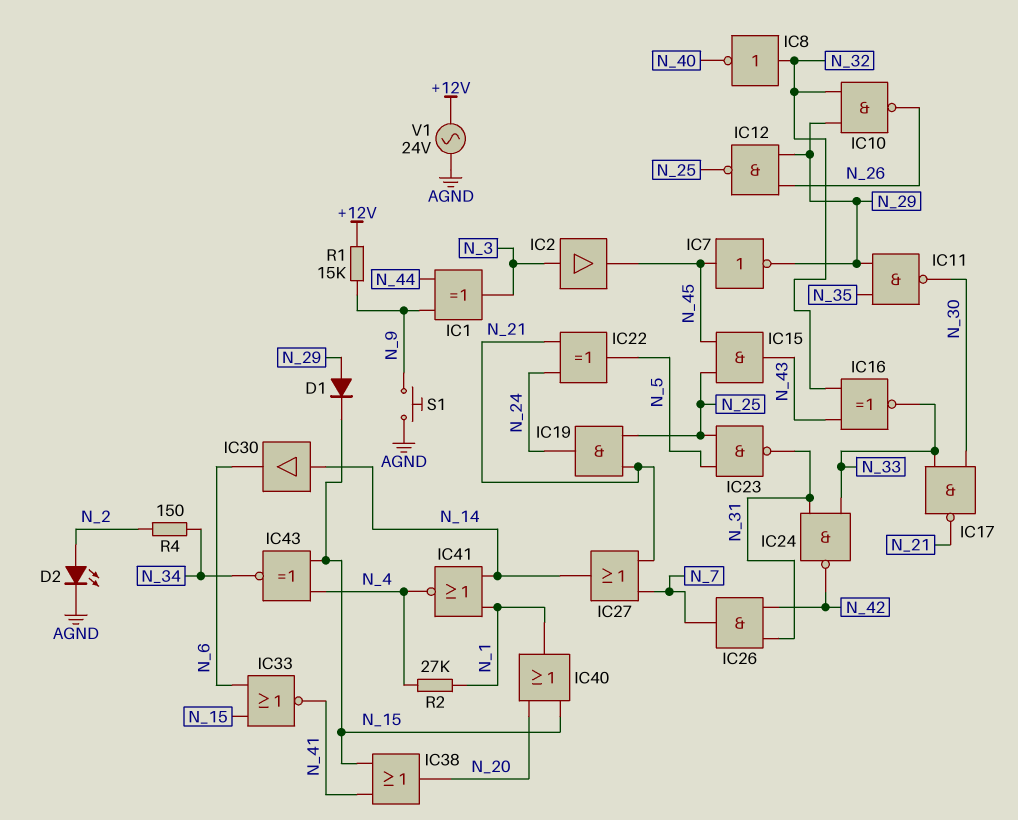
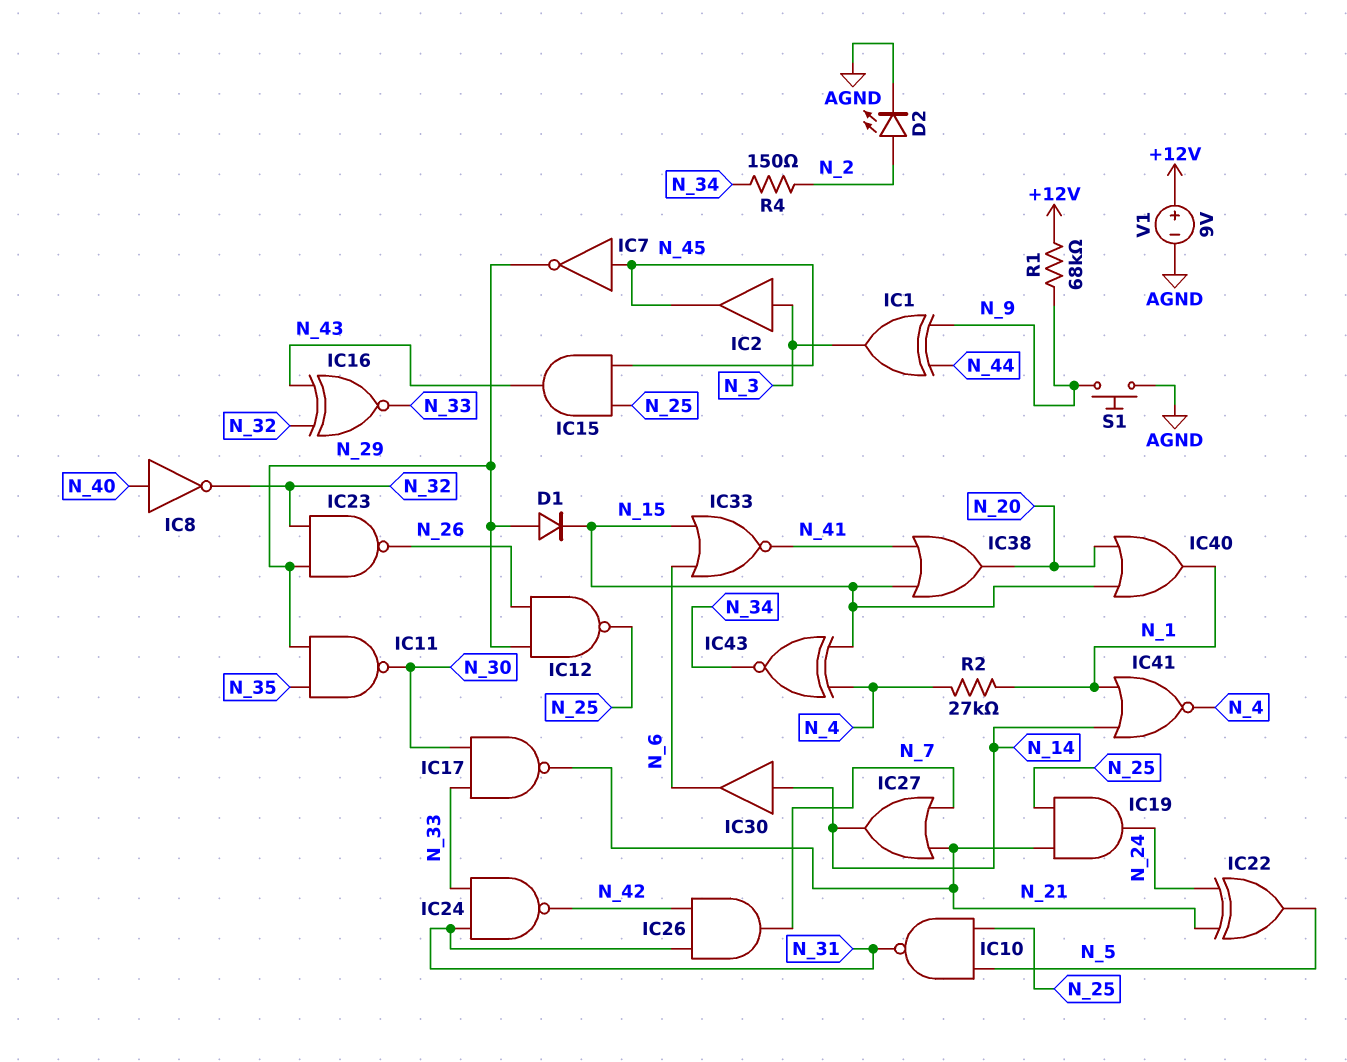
IC8: NOT (in N_32, out N_40) -> NOT (in N_40, out N_32)
IC10: NAND (in N_29, in N_32, out N_26) -> NAND (in N_5, in N_25, out N_31)
IC23: NAND (in N_5, in N_25, out N_31) -> NAND (in N_29, in N_32, out N_26)
R1: 15k (+12V, N_9) -> 68k (+12V, N_9)
V1: AC 24V (+12V, AGND) -> 9V (plus +12V, minus AGND)

